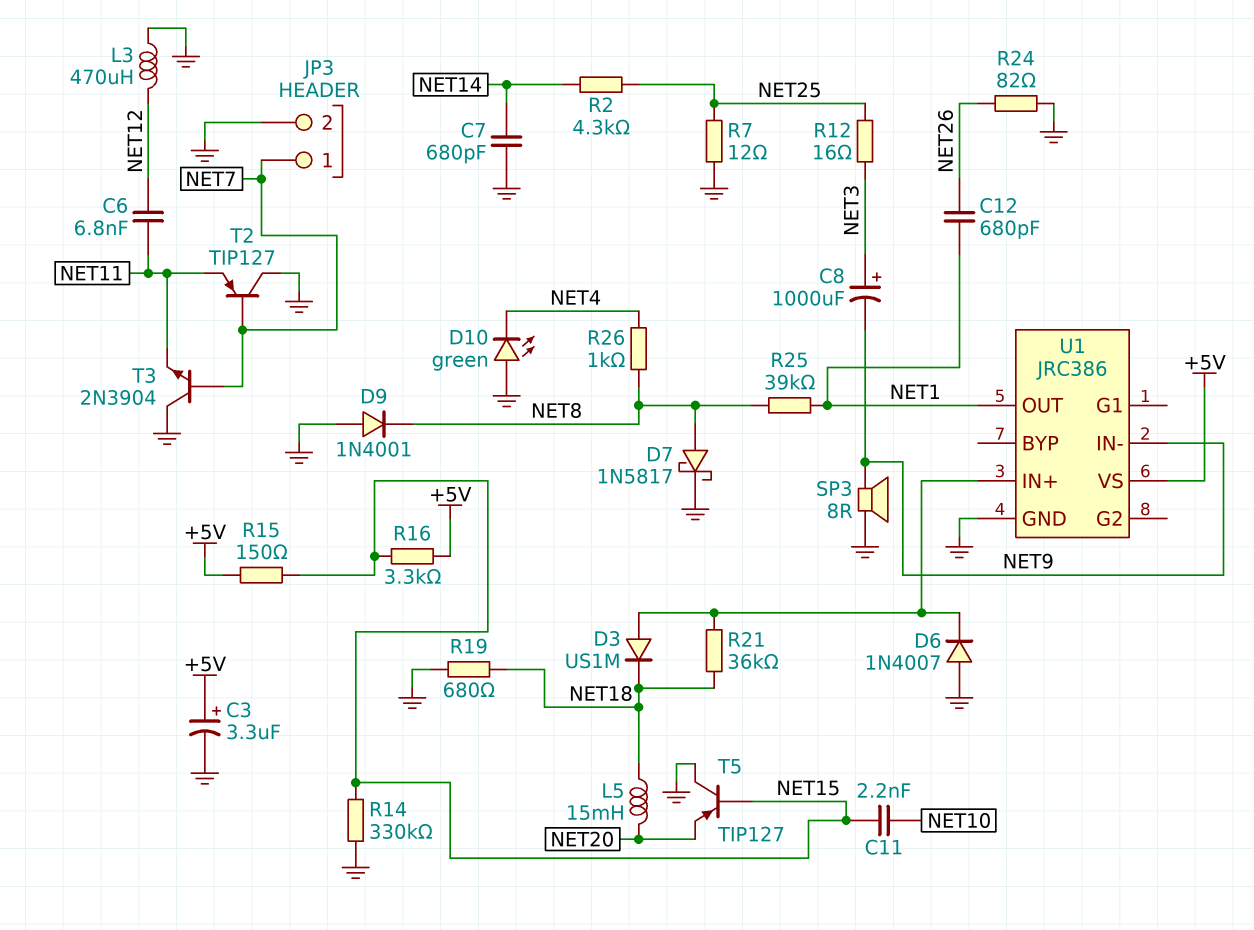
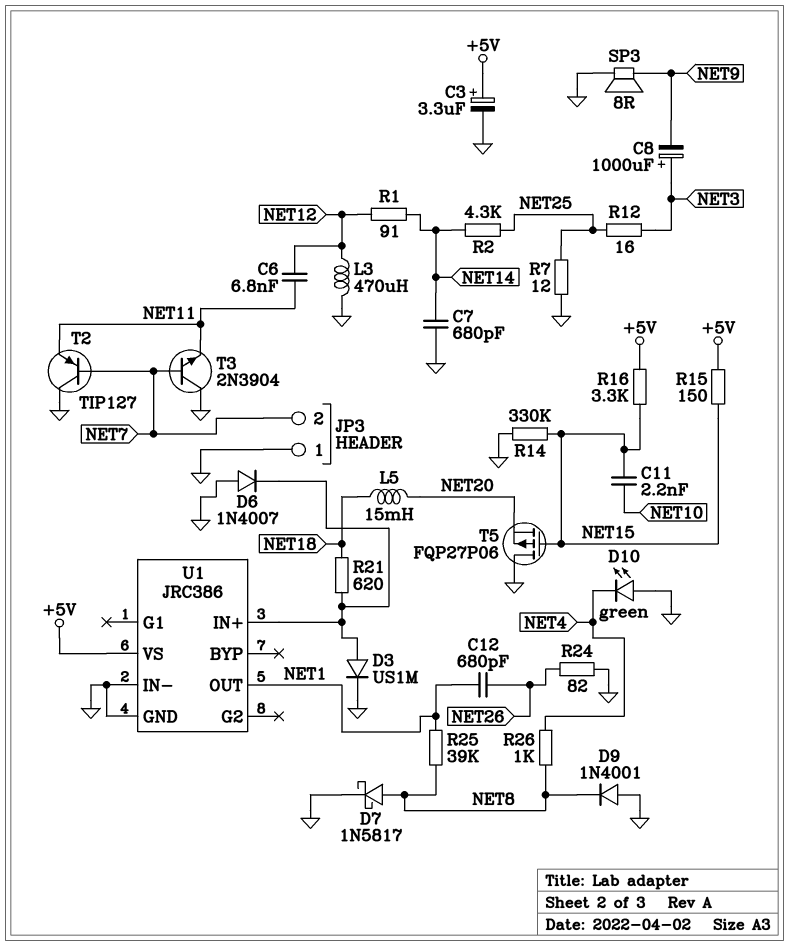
D3: diode US1M (A U1/IN+, K NET18) -> diode US1M (A U1/IN+, K GND)
JP3 pin 1: NET7 -> GND
JP3 pin 2: GND -> NET7
R1: none -> 91 (NET12, NET14)
R19: 680 (GND, NET18) -> none
R21: 36k (NET18, U1/IN+) -> 620 (NET18, U1/IN+)
T5: PNP TIP127 (B NET15, C GND, E NET20) -> PMOS FQP27P06 (G NET15, D GND, S NET20)
U1 pin IN-: NET9 -> GND

